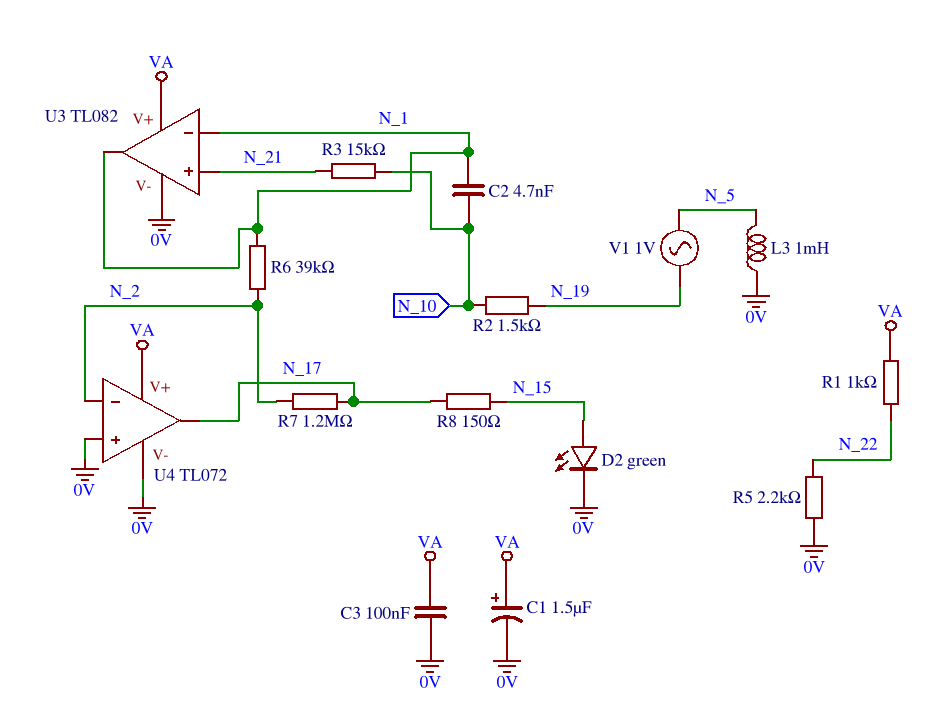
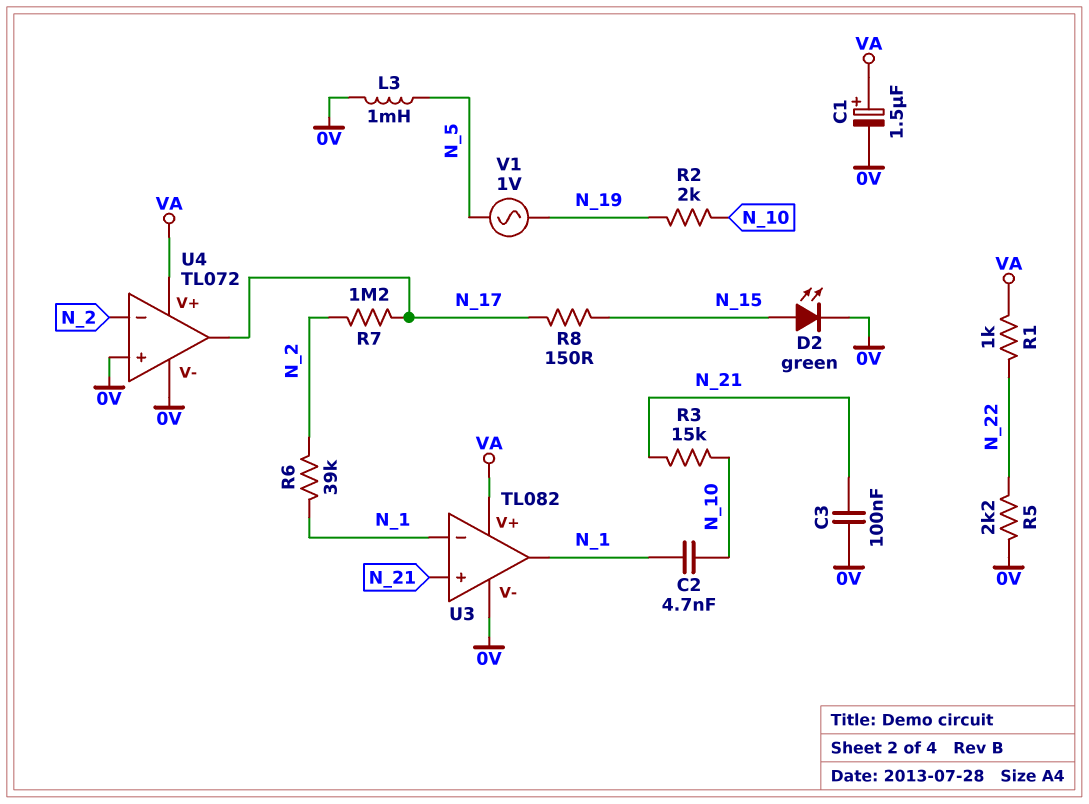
C3: 100nF (0V, VA) -> 100nF (0V, N_21)
R2: 1.5k (N_10, N_19) -> 2k (N_10, N_19)

